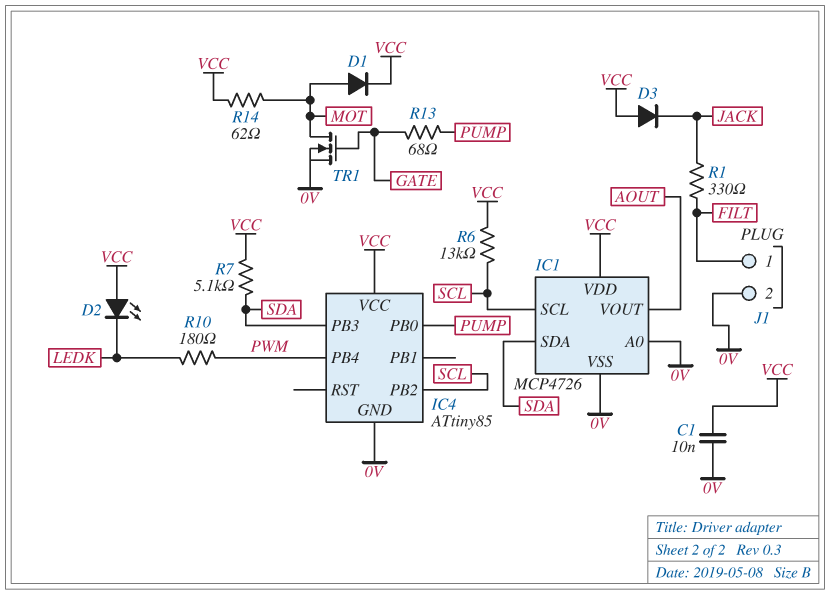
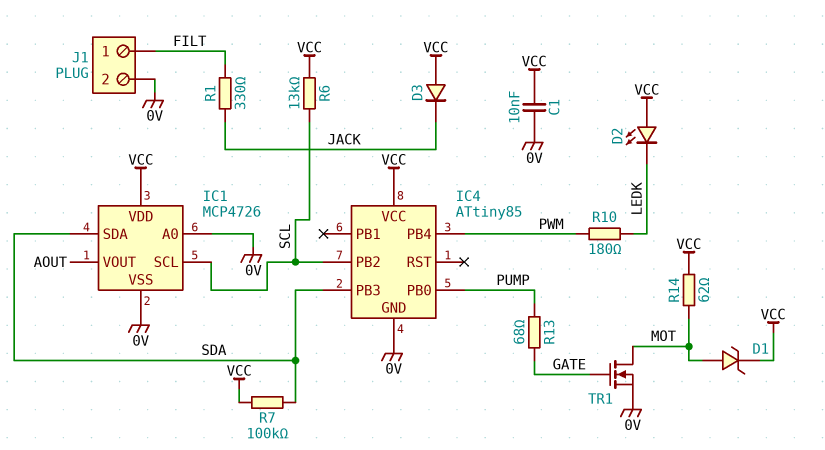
D1: diode (A MOT, K VCC) -> zener (A MOT, K VCC)
R7: 5.1k (SDA, VCC) -> 100k (SDA, VCC)

